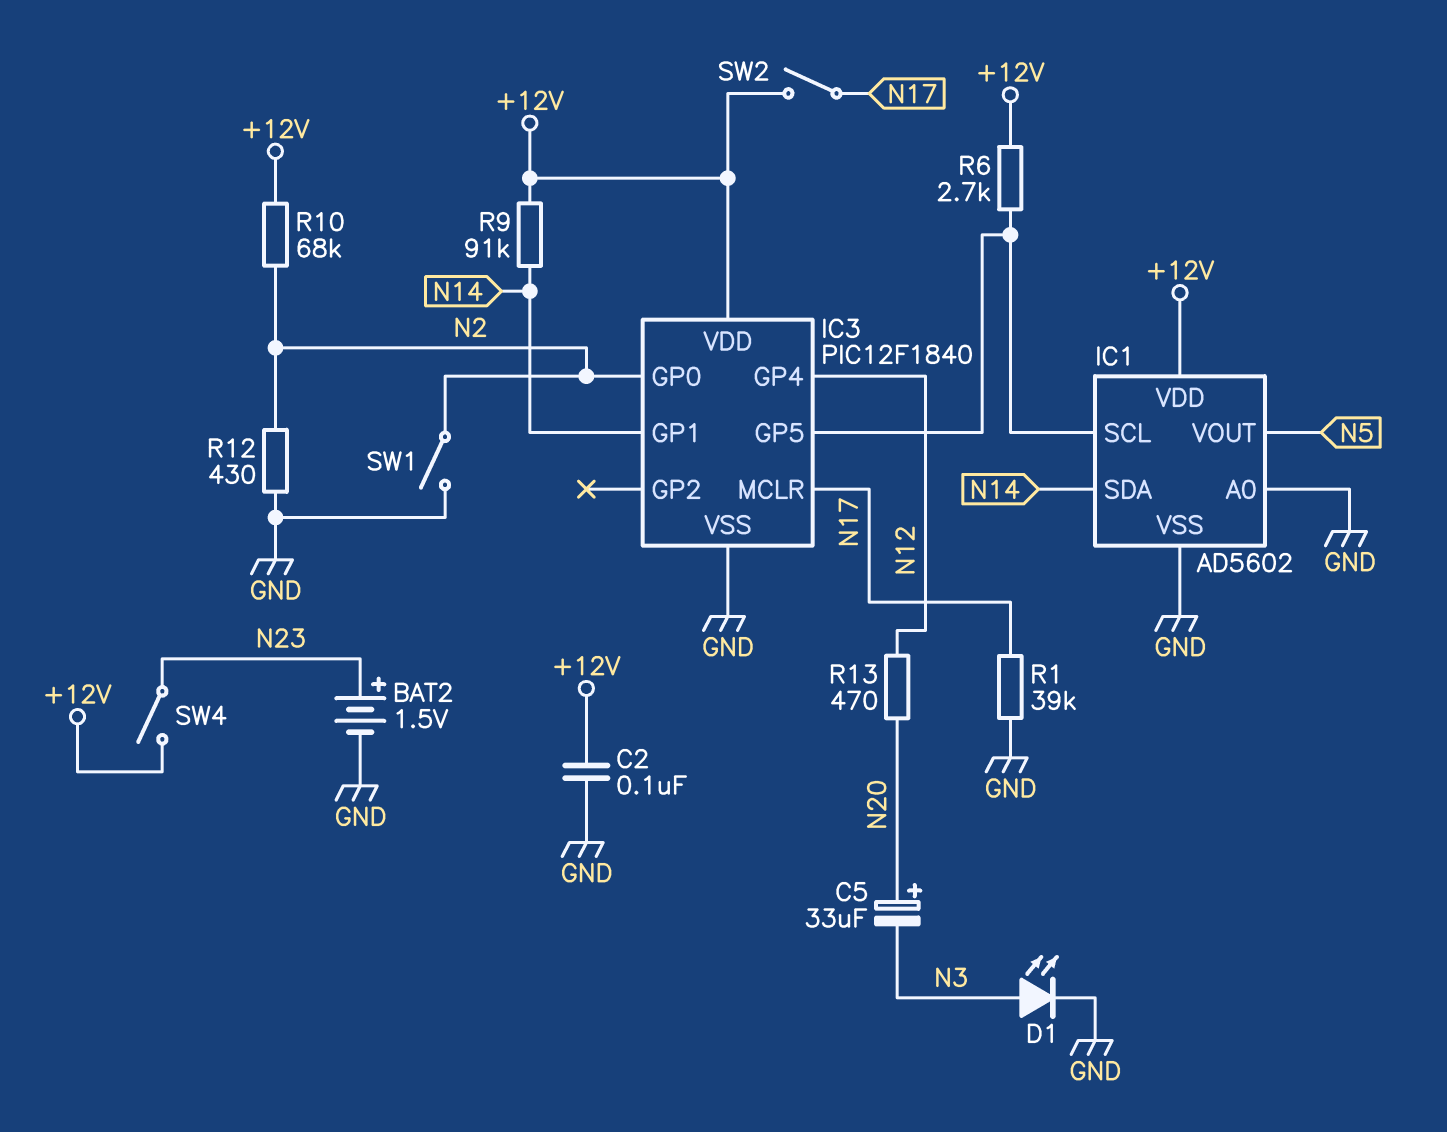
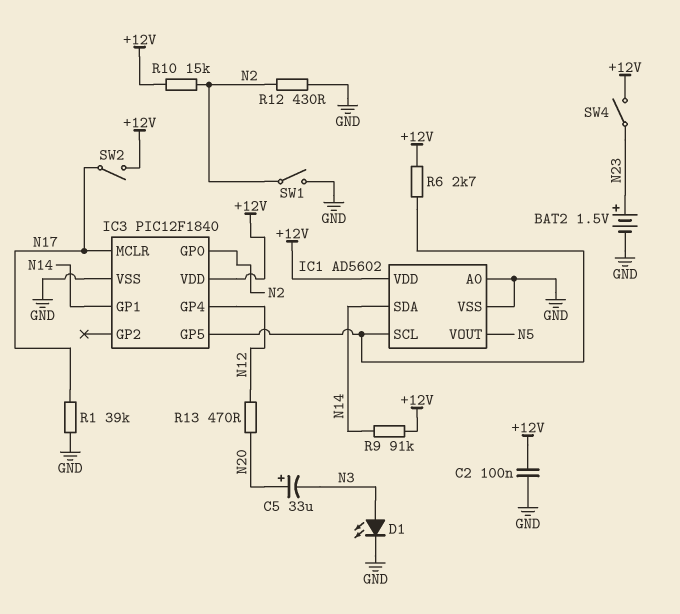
R10: 68k (+12V, N2) -> 15k (+12V, N2)

